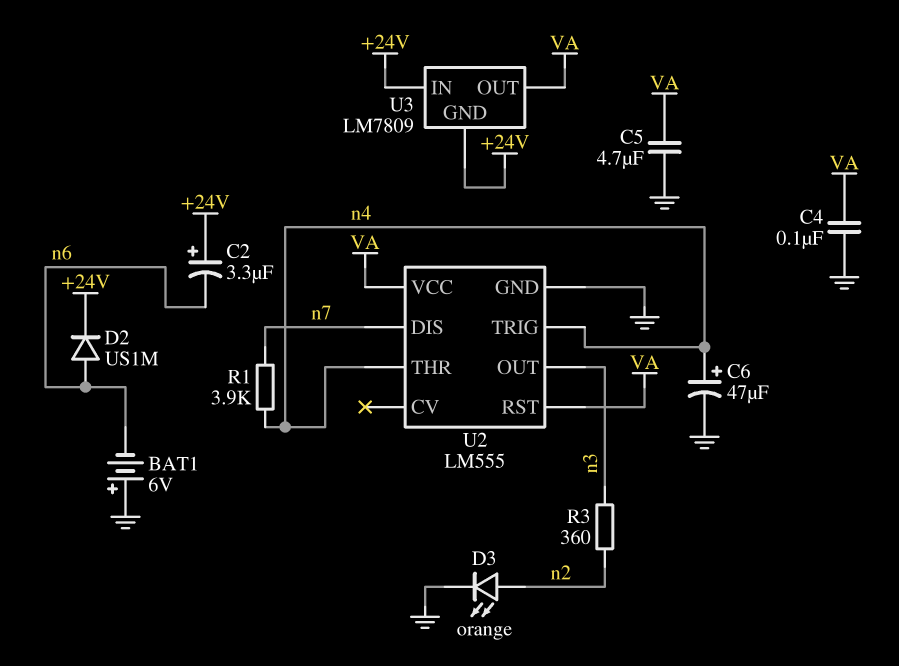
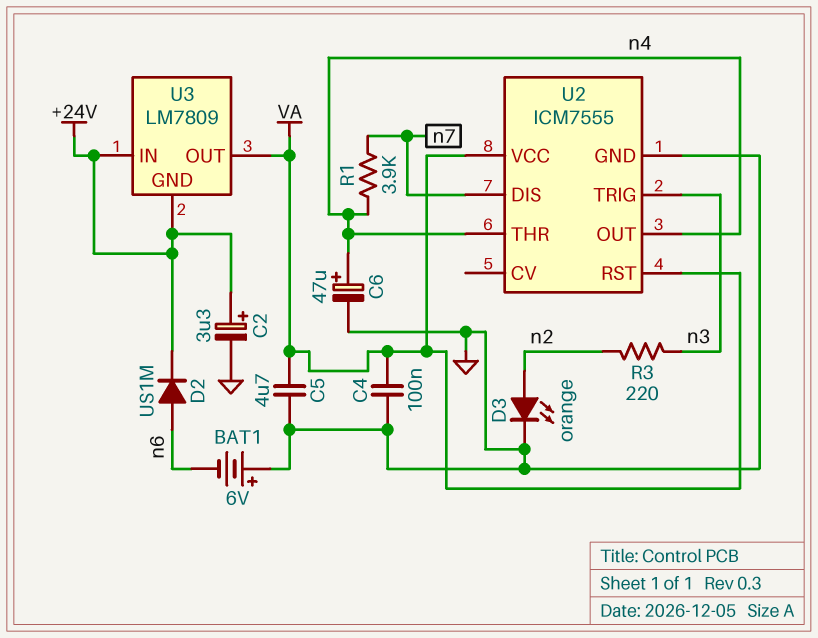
C2: 3.3uF (plus +24V, minus n6) -> 3.3uF (plus +24V, minus GND)
R3: 360 (n2, n3) -> 220 (n2, n3)
U2: LM555 -> ICM7555
U2 pin OUT: n3 -> n4
U2 pin TRIG: n4 -> n3

